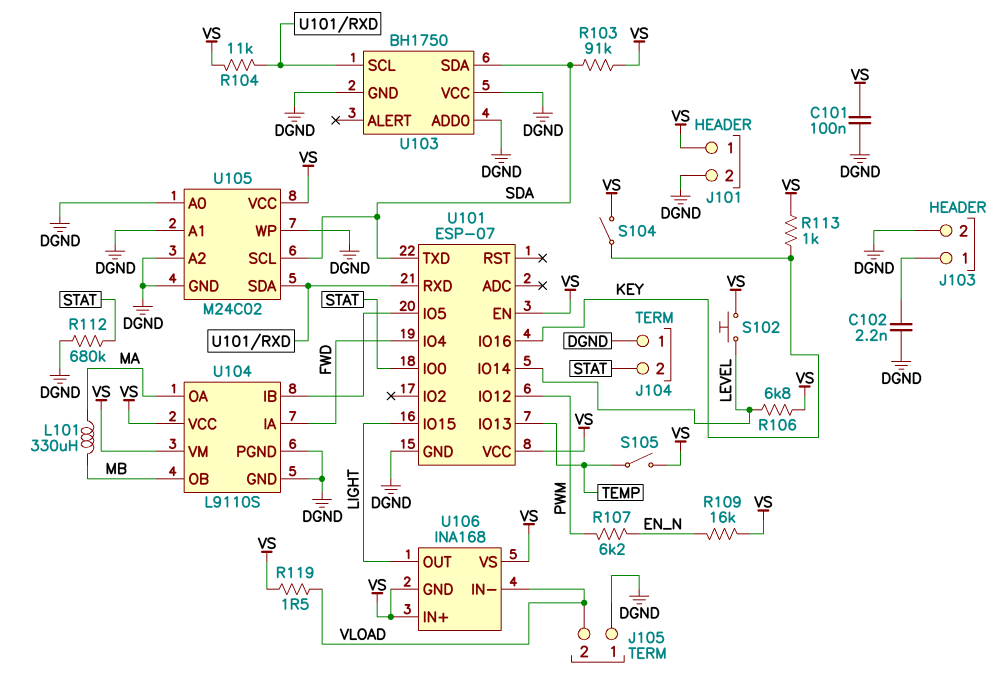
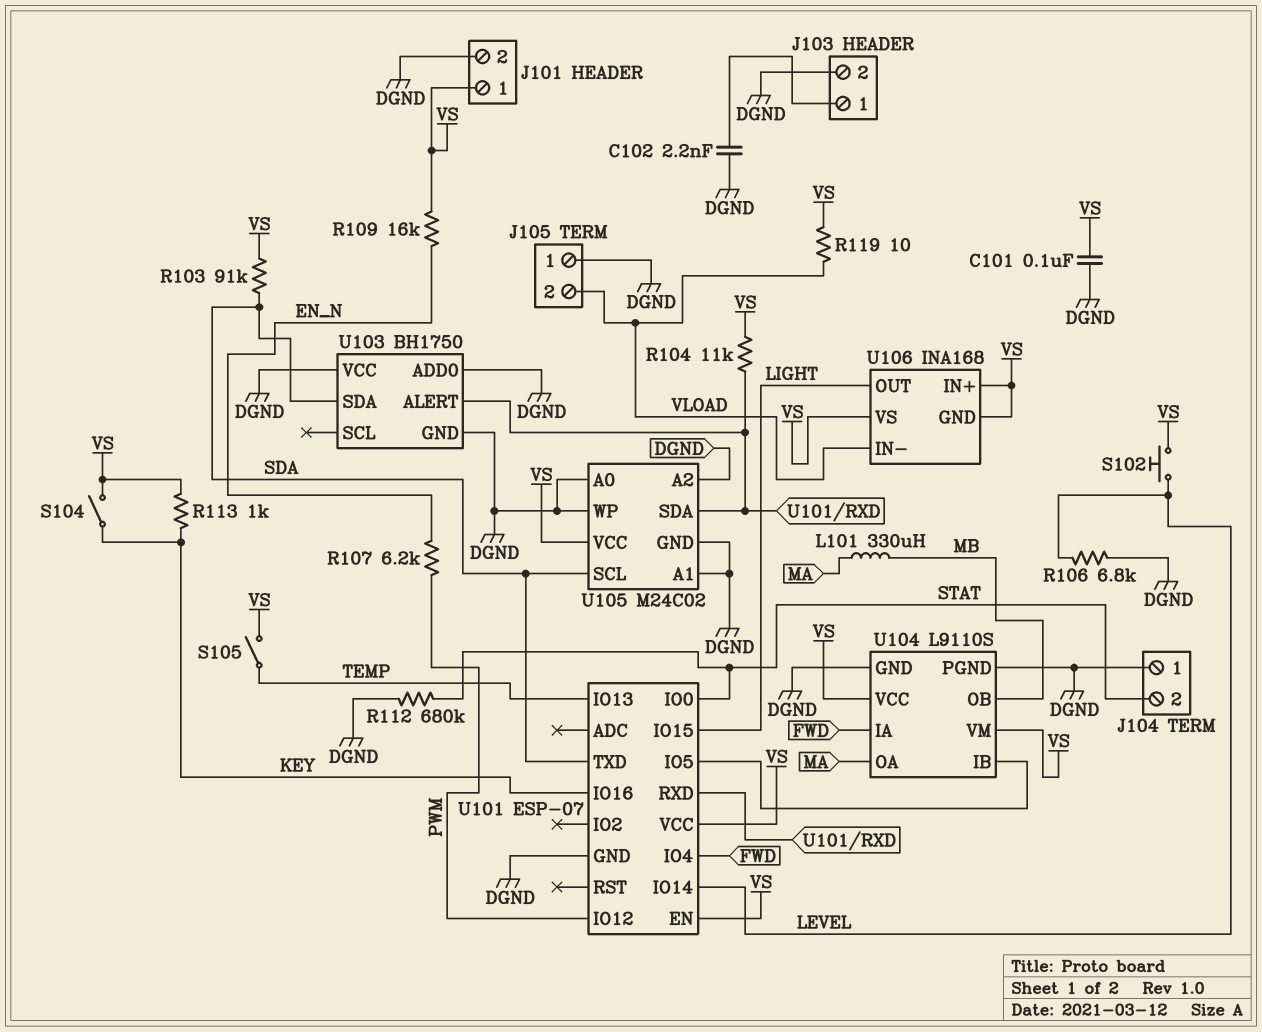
R106: 6.8k (LEVEL, VS) -> 6.8k (DGND, LEVEL)
R119: 1.5 (VLOAD, VS) -> 10 (VLOAD, VS)
U103 pin ALERT: none -> U101/RXD
U103 pin SCL: U101/RXD -> none

